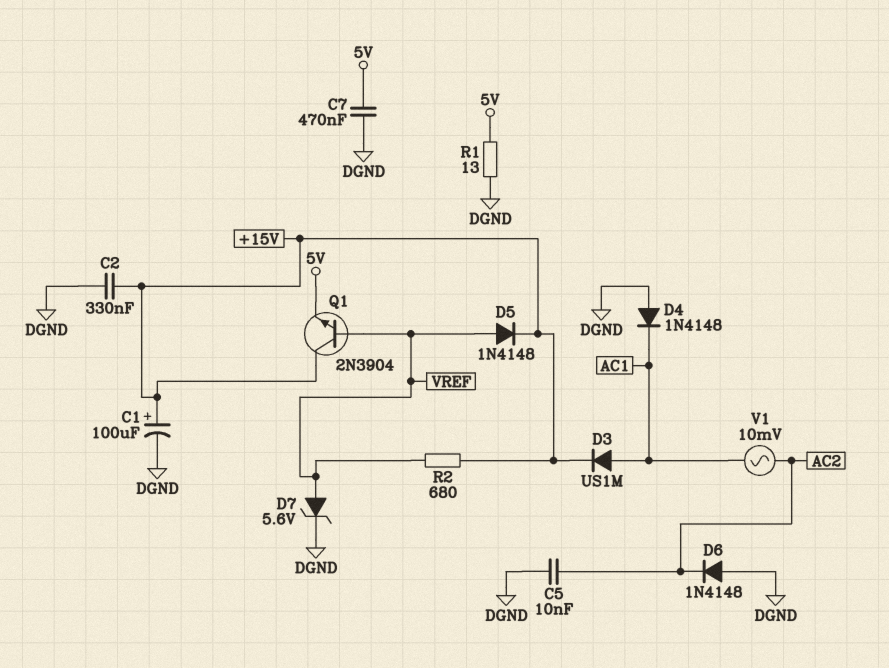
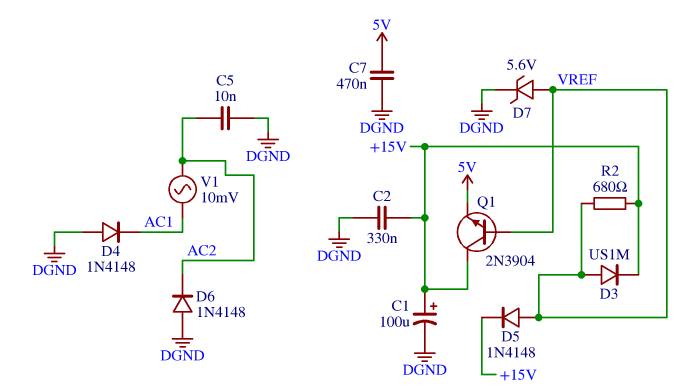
D3: diode US1M (A AC1, K +15V) -> diode US1M (A VREF, K +15V)
R1: 13 (5V, DGND) -> none

